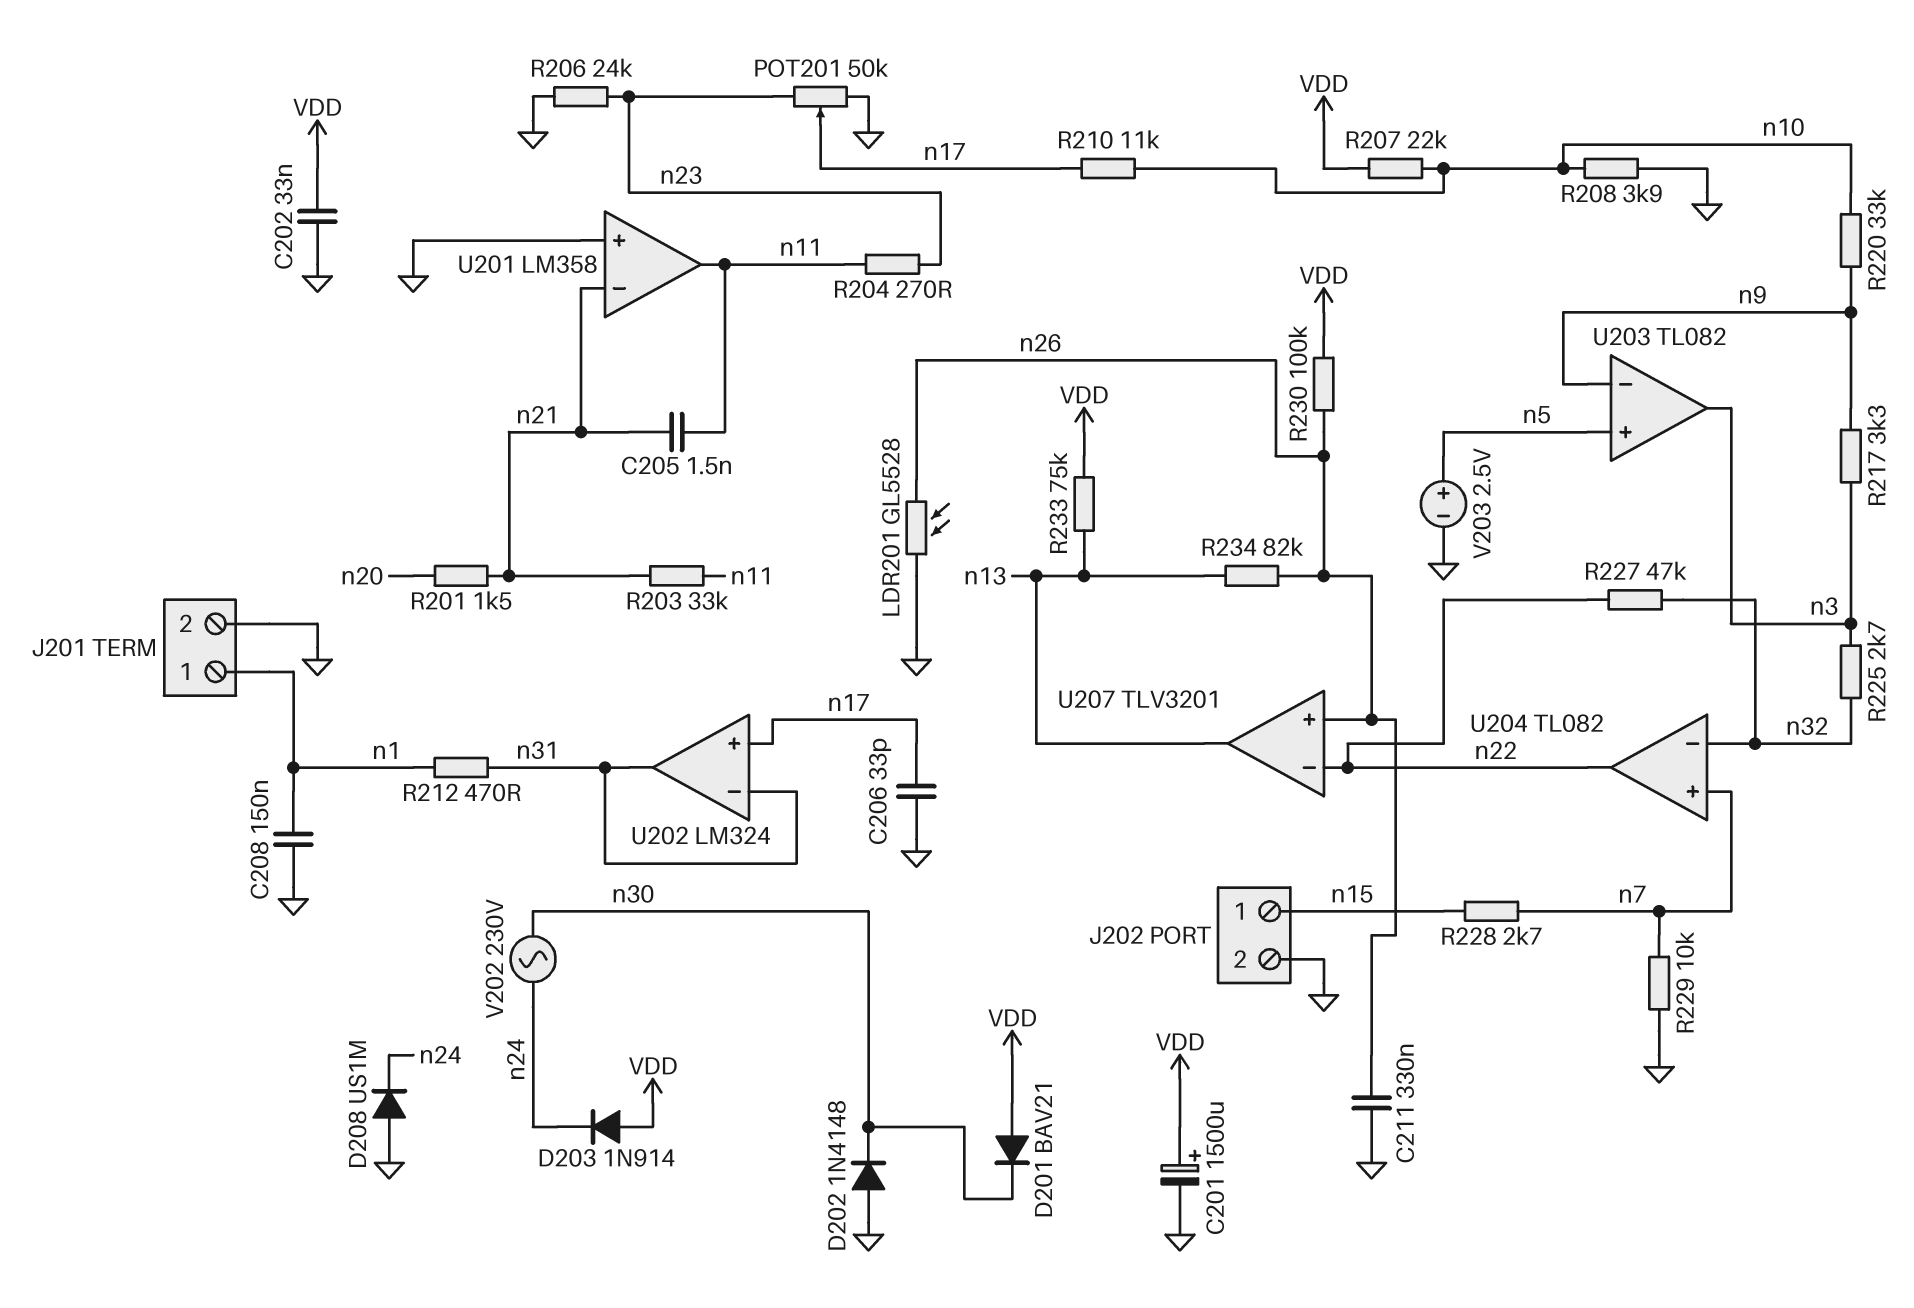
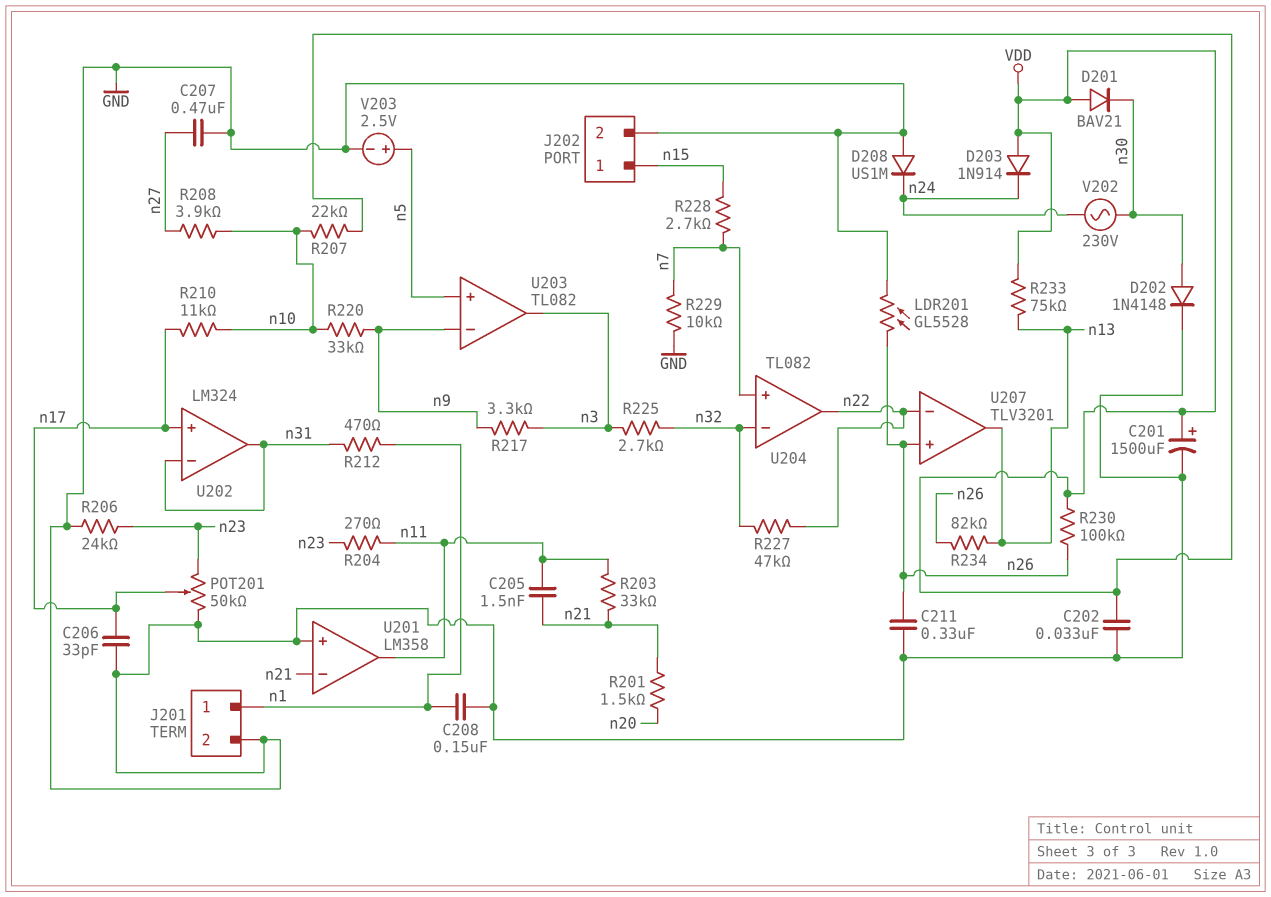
C207: none -> 470nF (GND, n27)
D202: diode 1N4148 (A GND, K n30) -> diode 1N4148 (A n30, K GND)
R208: 3.9k (GND, n10) -> 3.9k (n10, n27)

